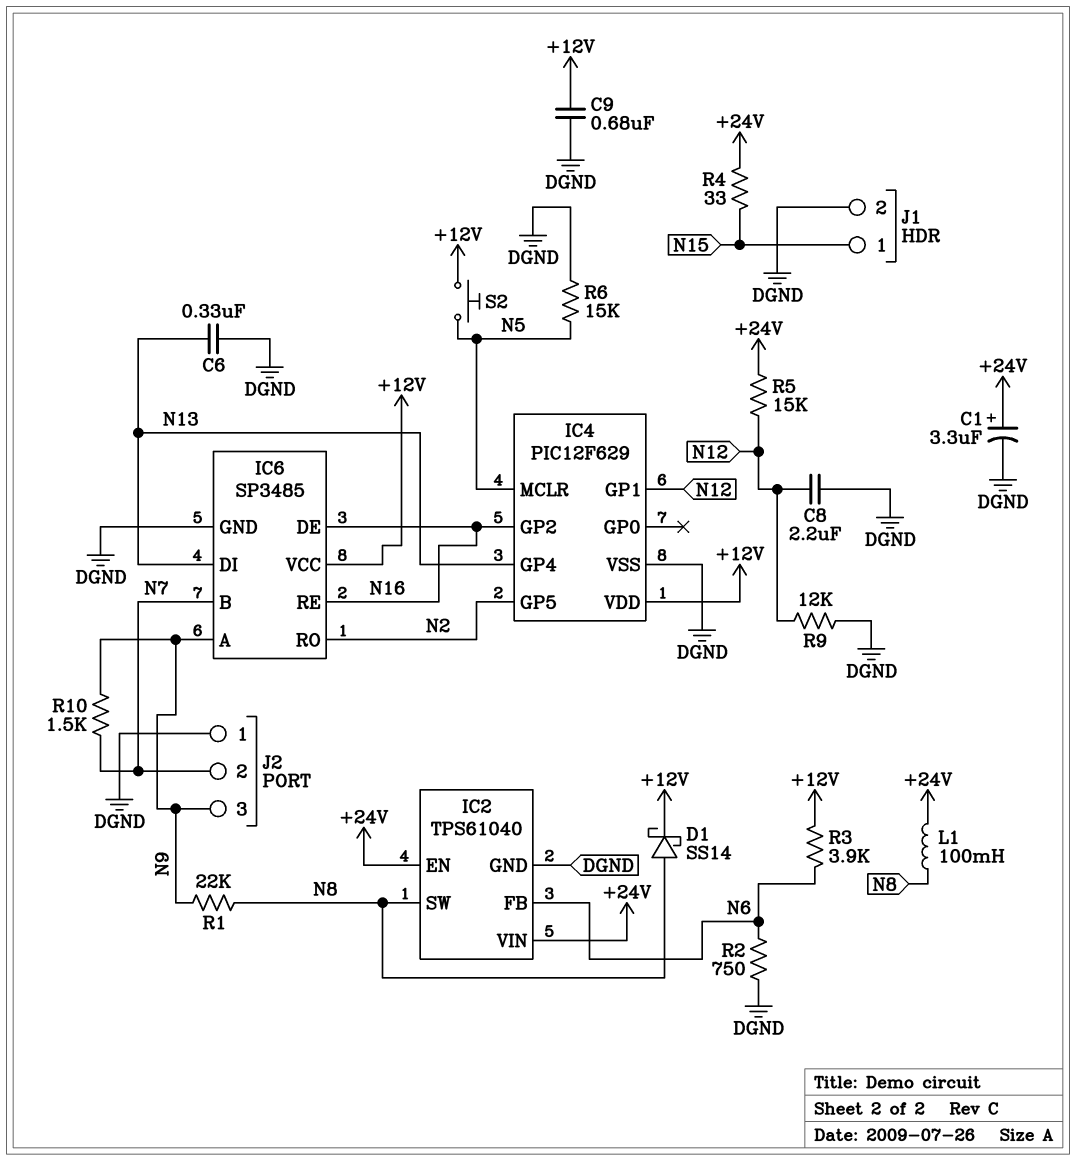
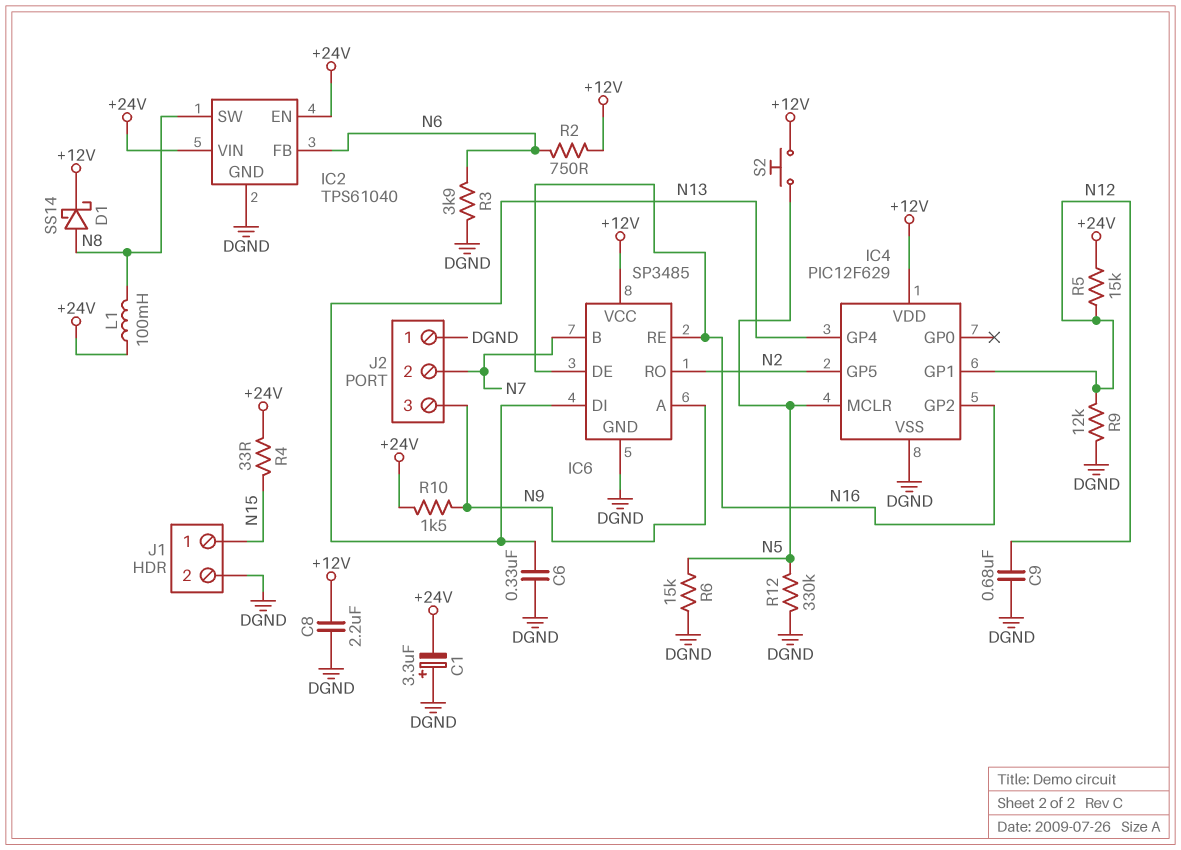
C1: 3.3uF (plus +24V, minus DGND) -> 3.3uF (plus DGND, minus +24V)
C8: 2.2uF (DGND, N12) -> 2.2uF (+12V, DGND)
C9: 680nF (+12V, DGND) -> 680nF (DGND, N12)
R1: 22k (N8, N9) -> none
R2: 750 (DGND, N6) -> 750 (+12V, N6)
R3: 3.9k (+12V, N6) -> 3.9k (DGND, N6)
R10: 1.5k (N7, N9) -> 1.5k (+24V, N9)
R12: none -> 330k (DGND, N5)

